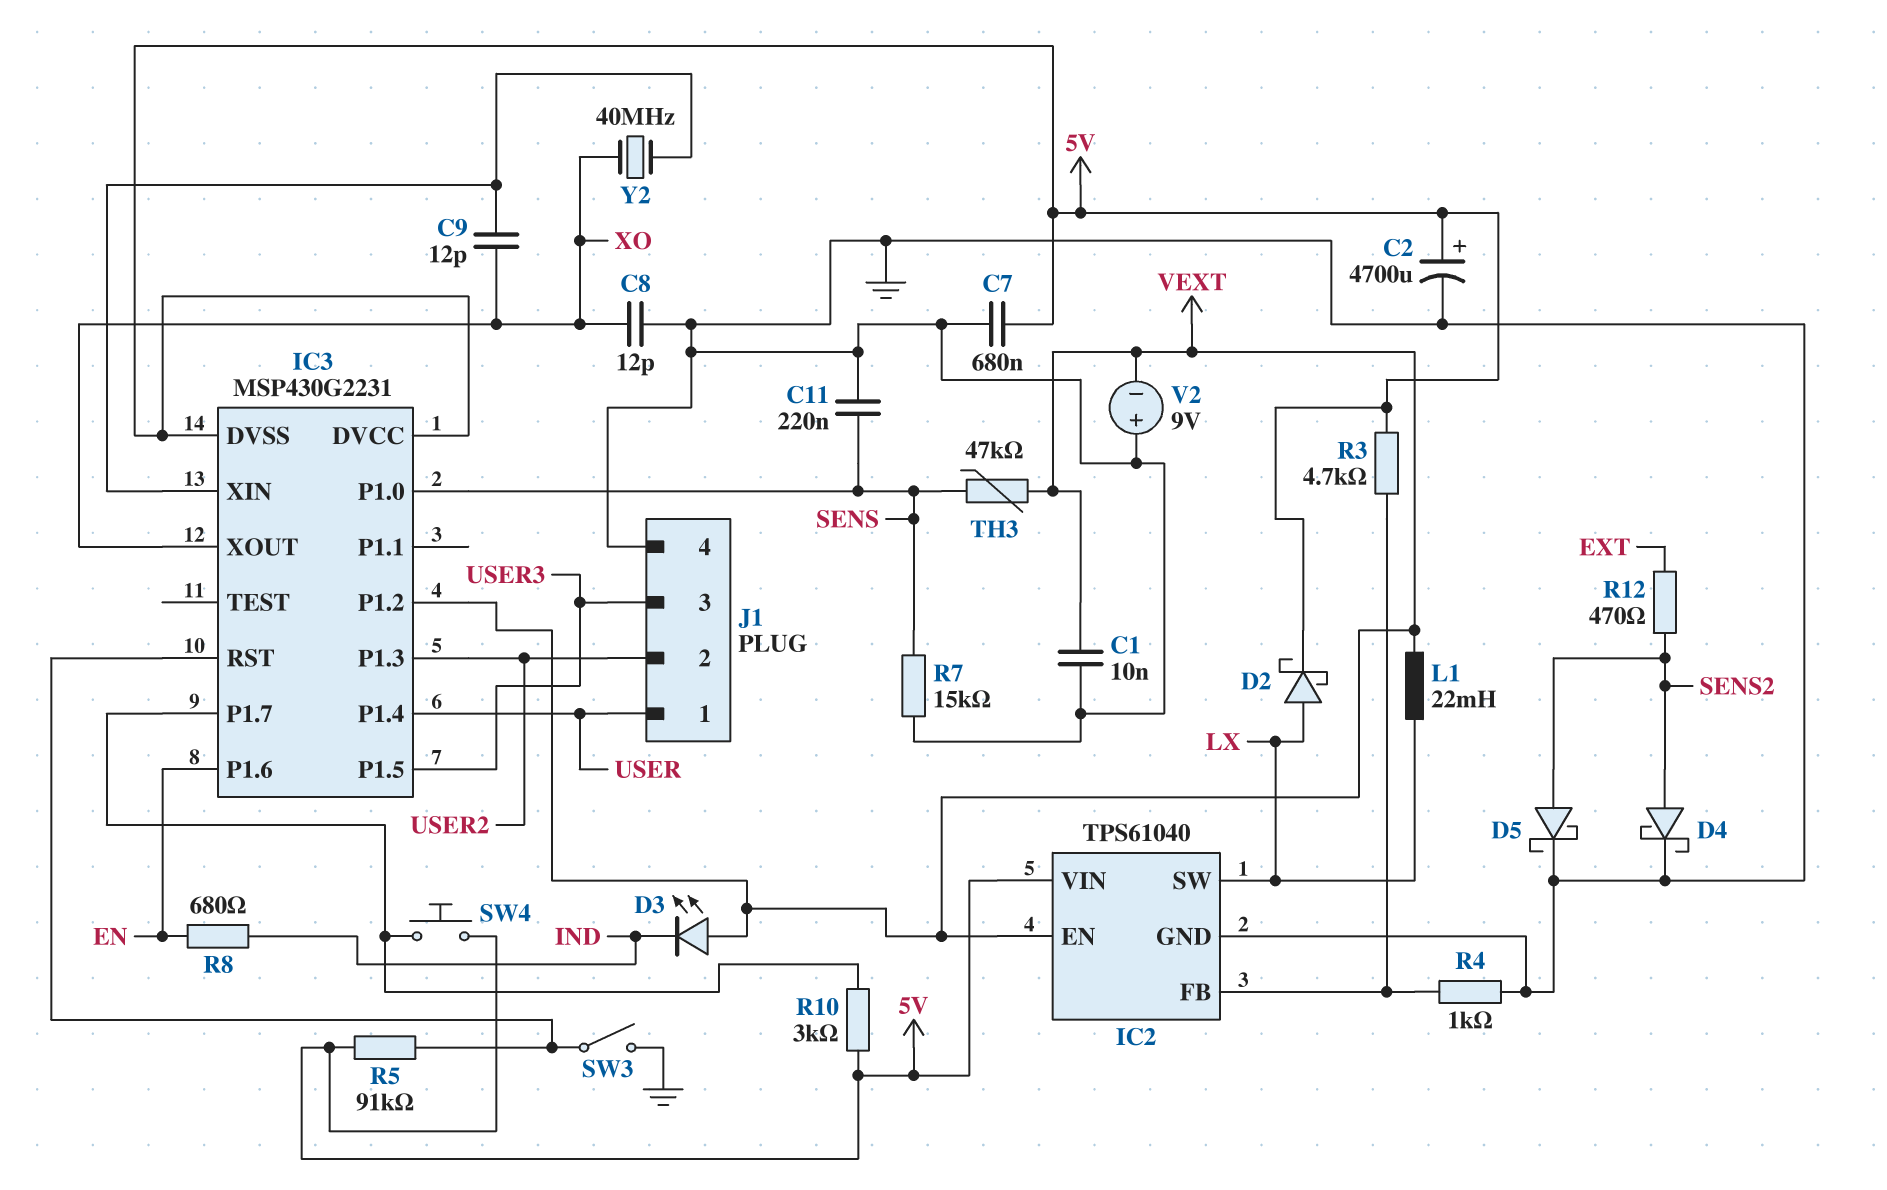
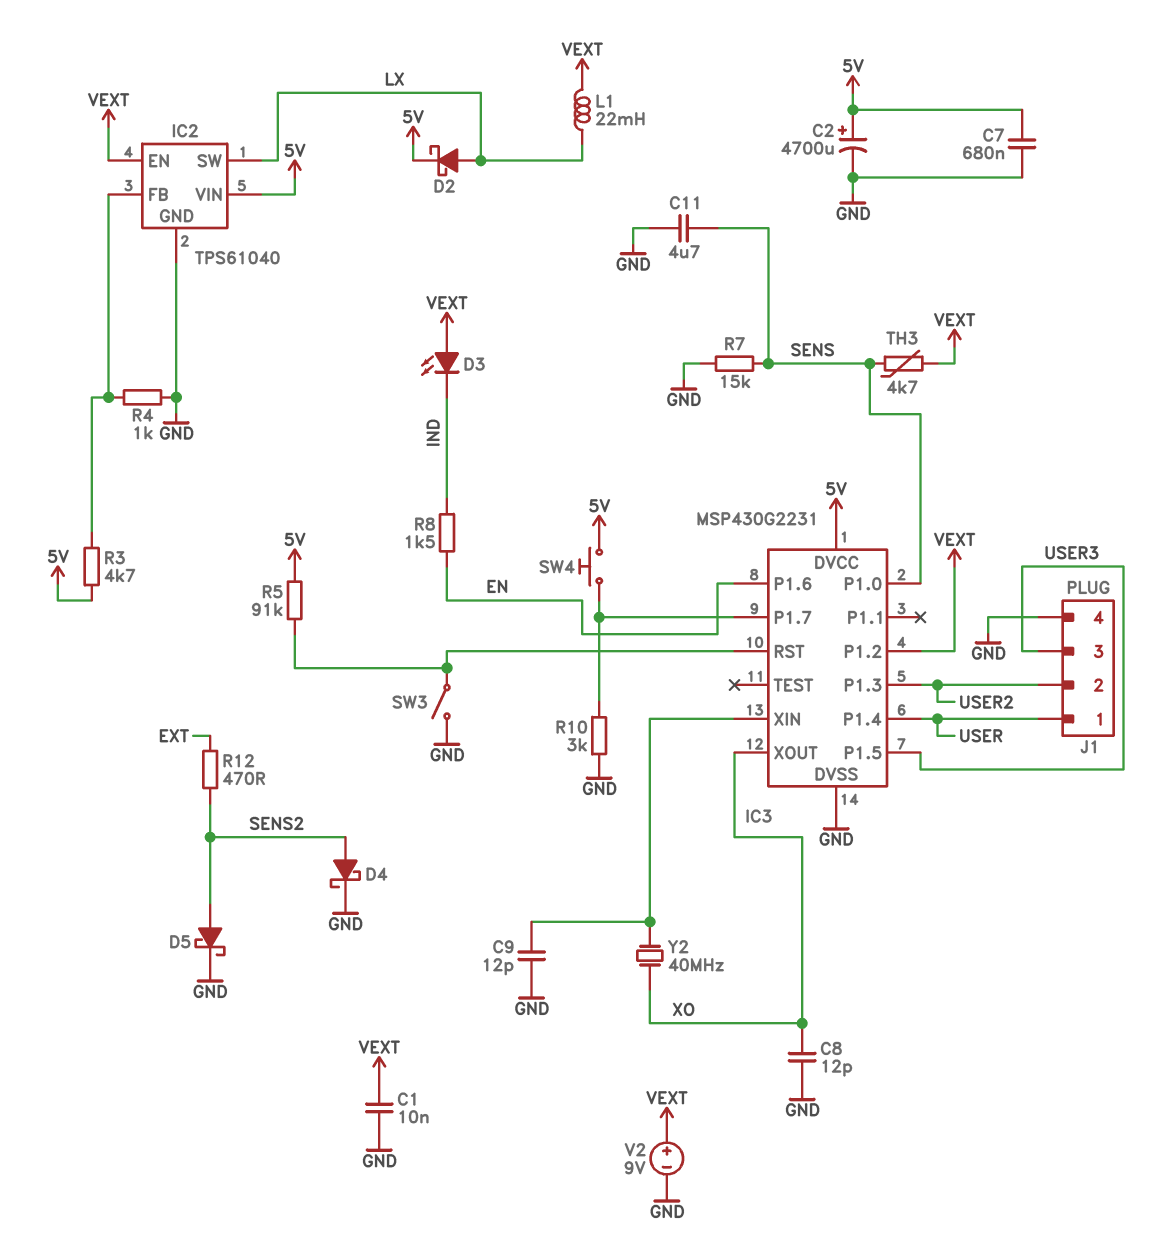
C9: 12pF (IC3/XIN, XO) -> 12pF (GND, IC3/XIN)
C11: 220nF (GND, SENS) -> 4.7uF (GND, SENS)
IC3 pin DVSS: 5V -> GND
R8: 680 (EN, IND) -> 1.5k (EN, IND)
R10: 3k (5V, IC3/P1.7) -> 3k (GND, IC3/P1.7)
TH3: 47k (SENS, VEXT) -> 4.7k (SENS, VEXT)
V2: 9V (plus GND, minus VEXT) -> 9V (plus VEXT, minus GND)

